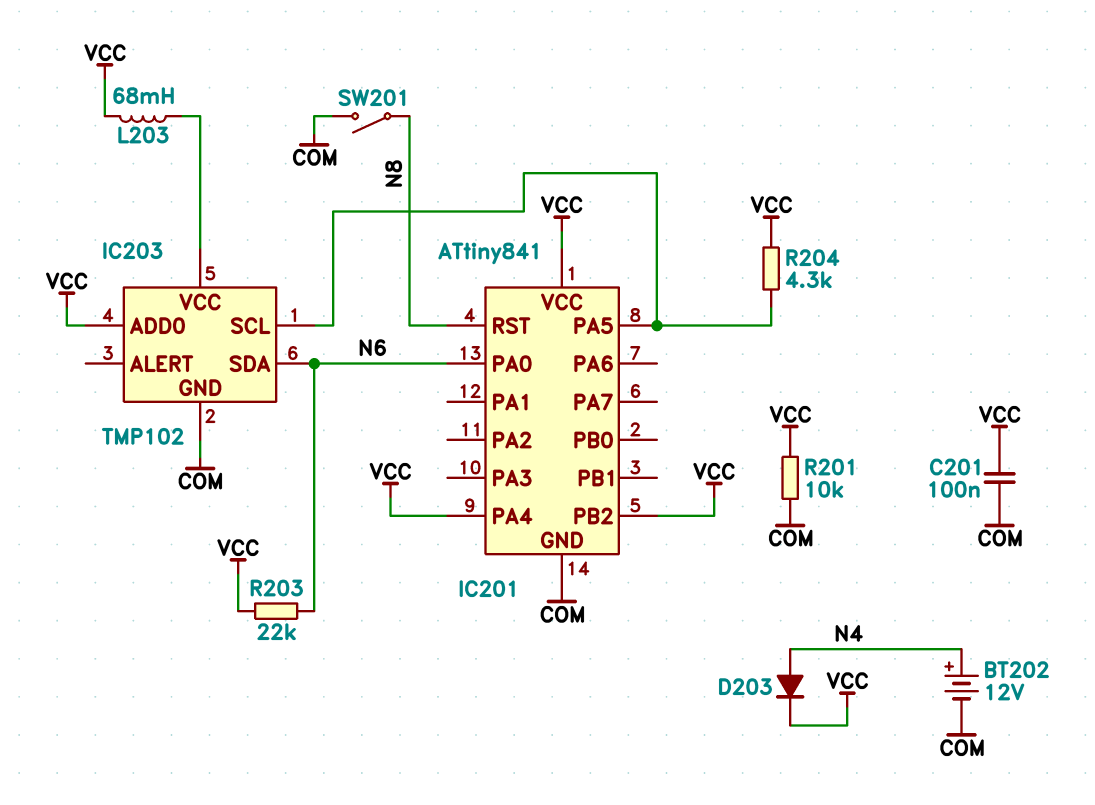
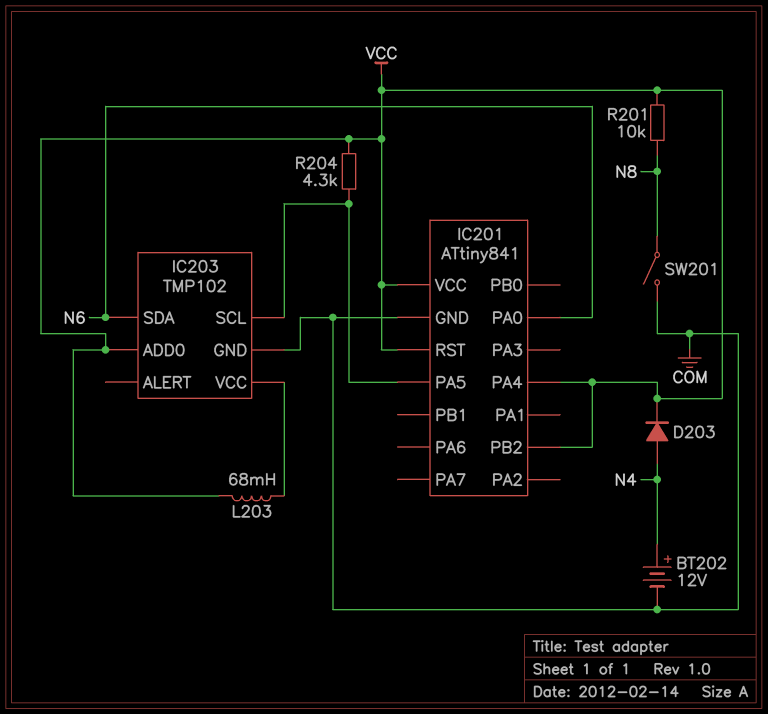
C201: 100nF (COM, VCC) -> none
IC201 pin RST: N8 -> VCC
R201: 10k (COM, VCC) -> 10k (N8, VCC)
R203: 22k (N6, VCC) -> none

